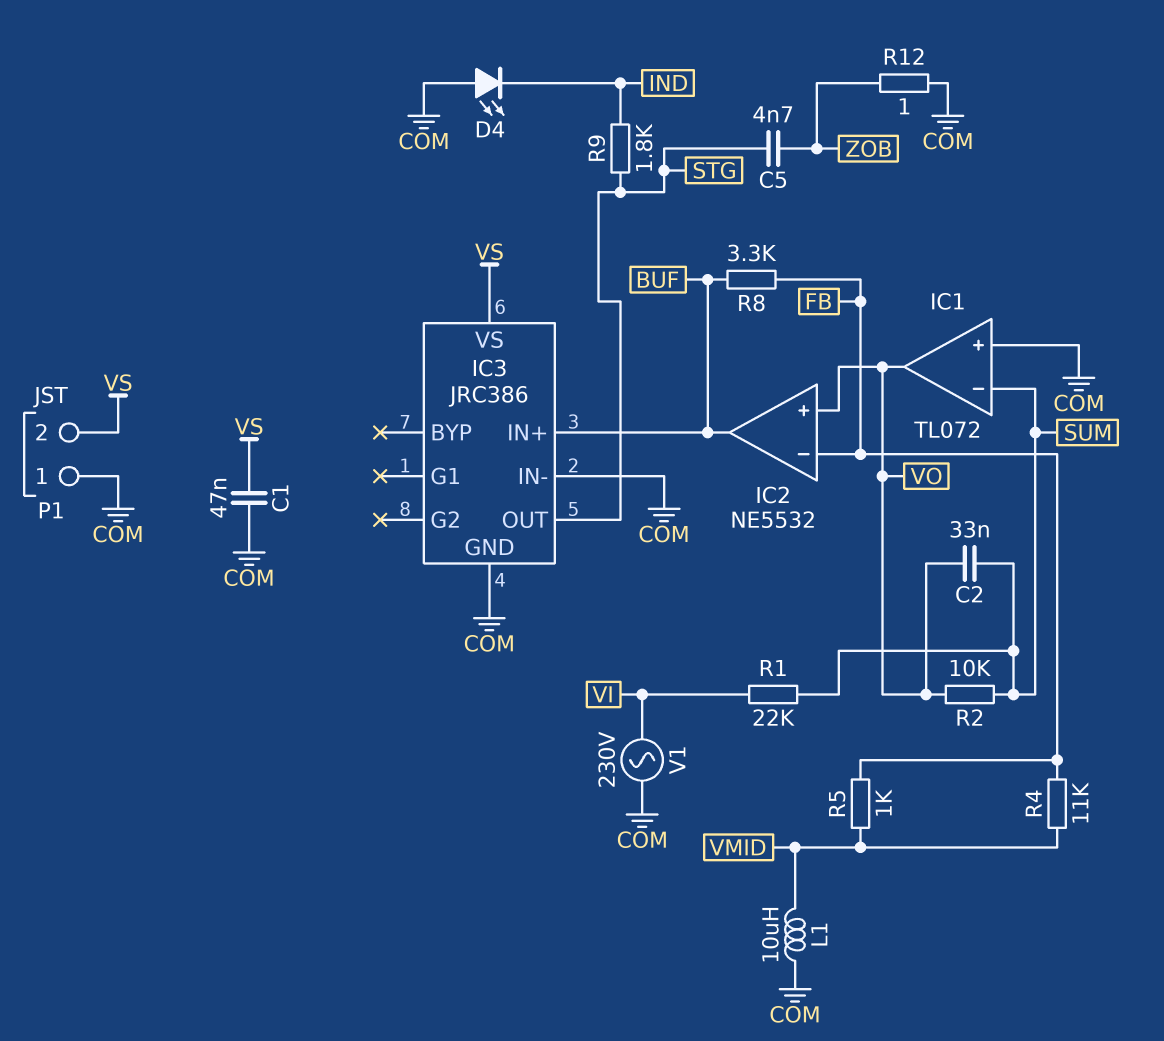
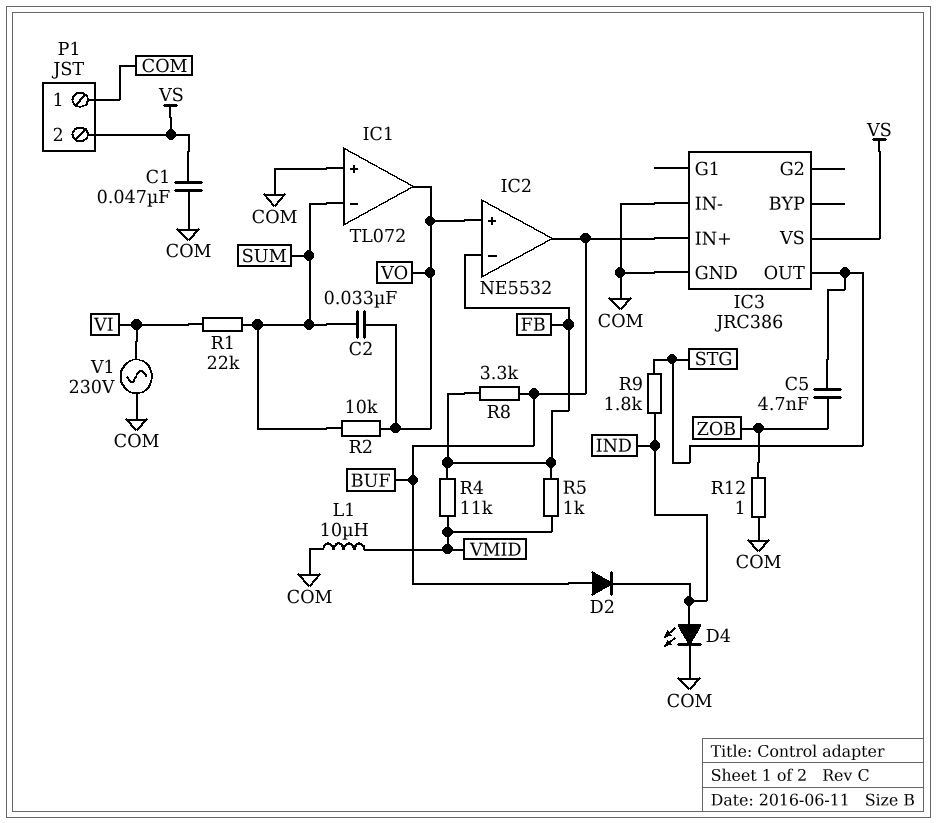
D2: none -> diode (A BUF, K IND)
D4: LED (A COM, K IND) -> LED (A IND, K COM)

